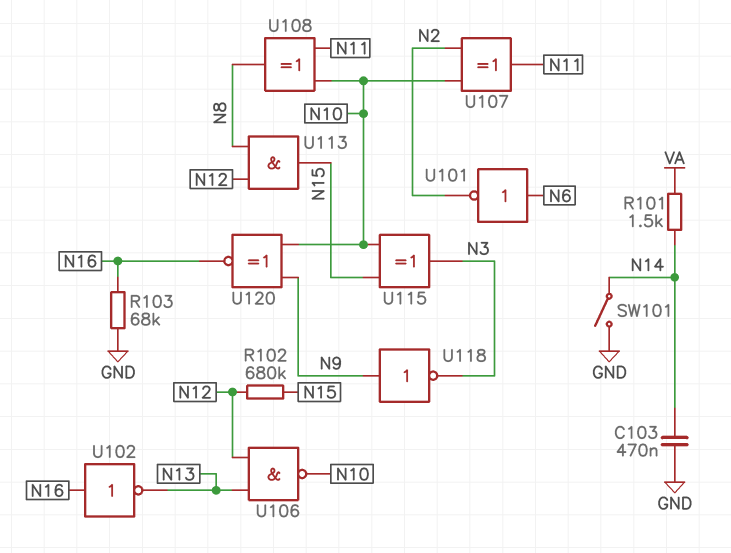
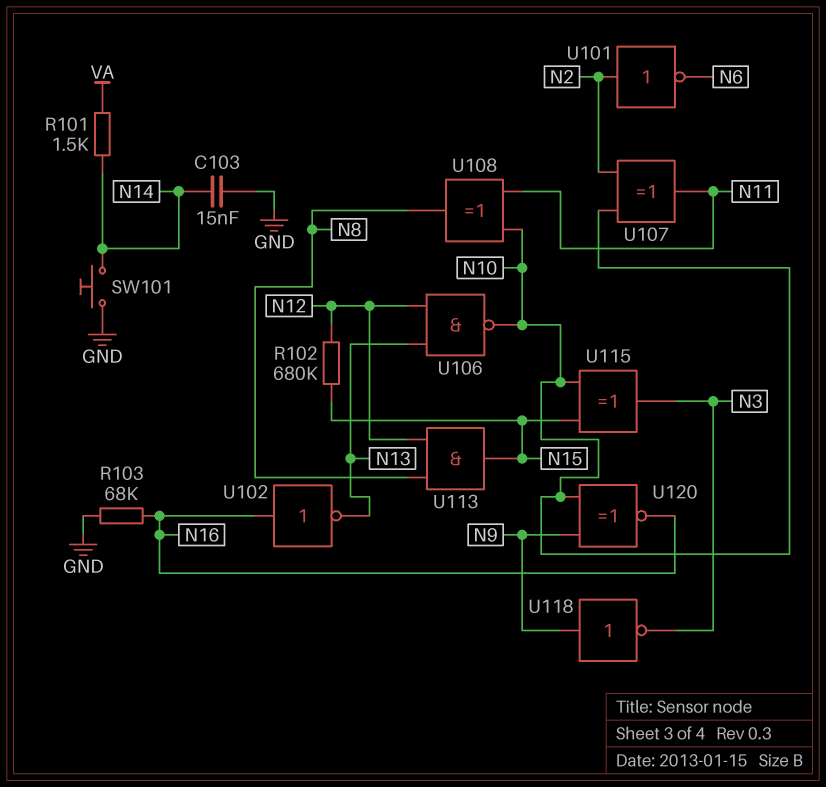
C103: 470nF (GND, N14) -> 15nF (GND, N14)
SW101: switch (GND, N14) -> button (GND, N14)
U101: NOT (in N6, out N2) -> NOT (in N2, out N6)

